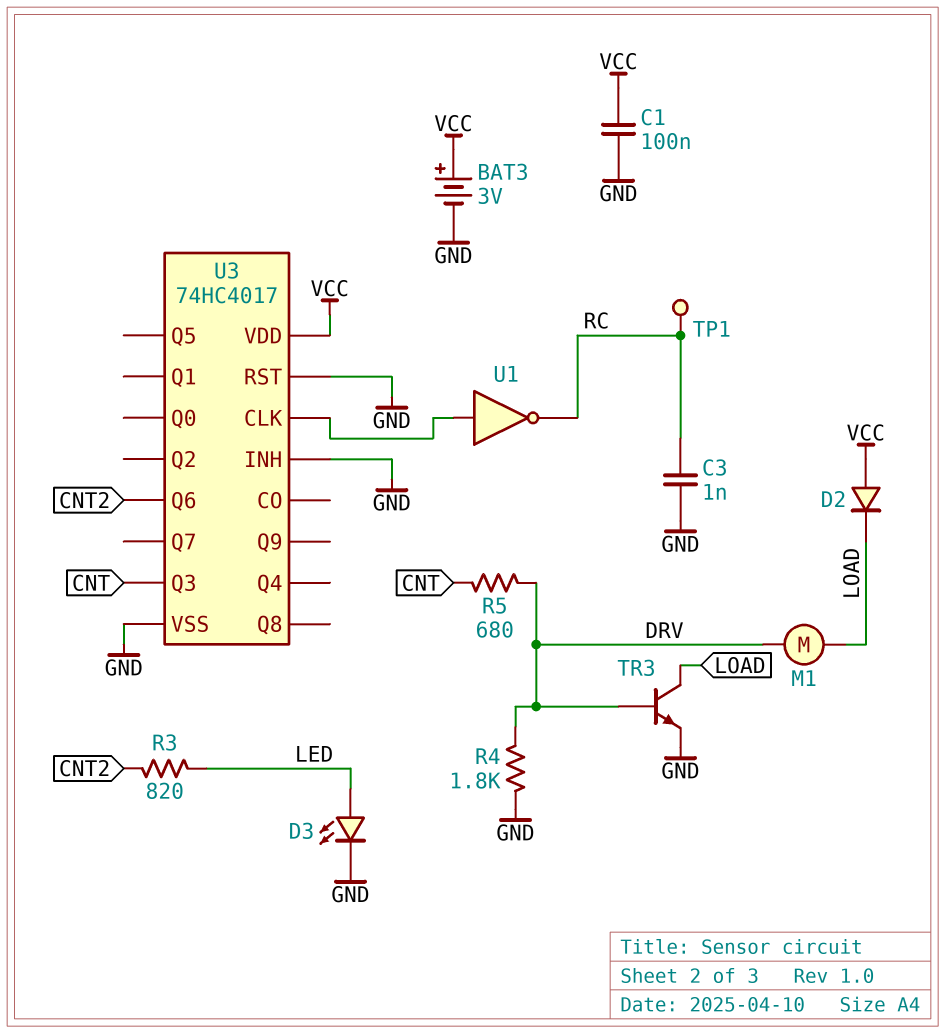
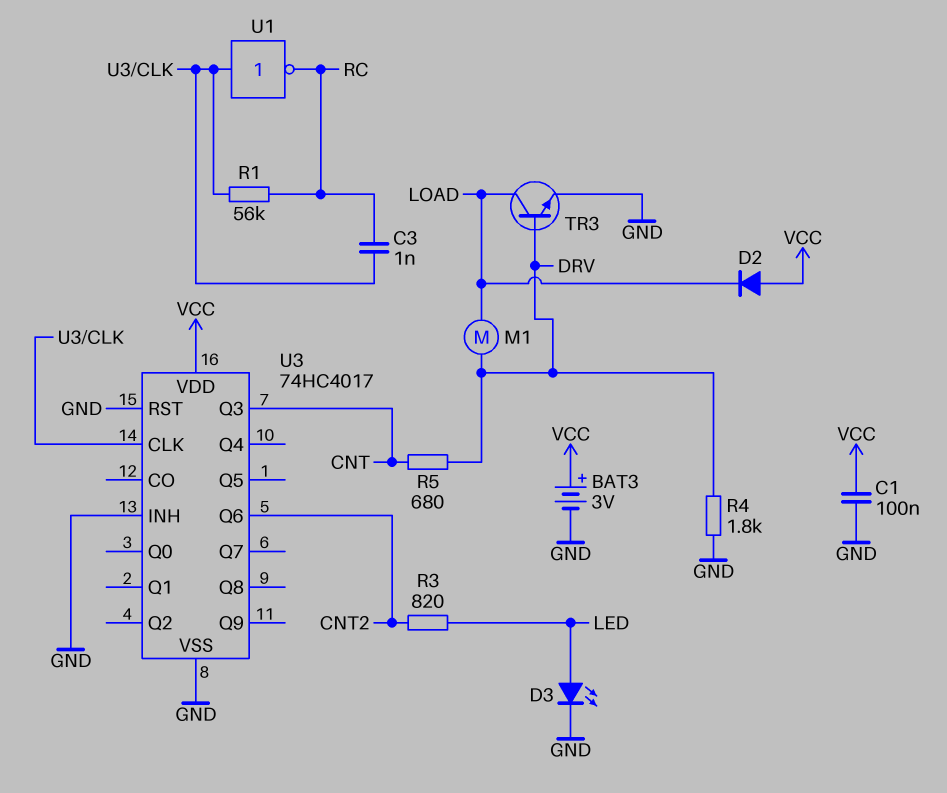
C3: 1nF (GND, RC) -> 1nF (RC, U3/CLK)
R1: none -> 56k (RC, U3/CLK)
TP1: test point (RC) -> none

